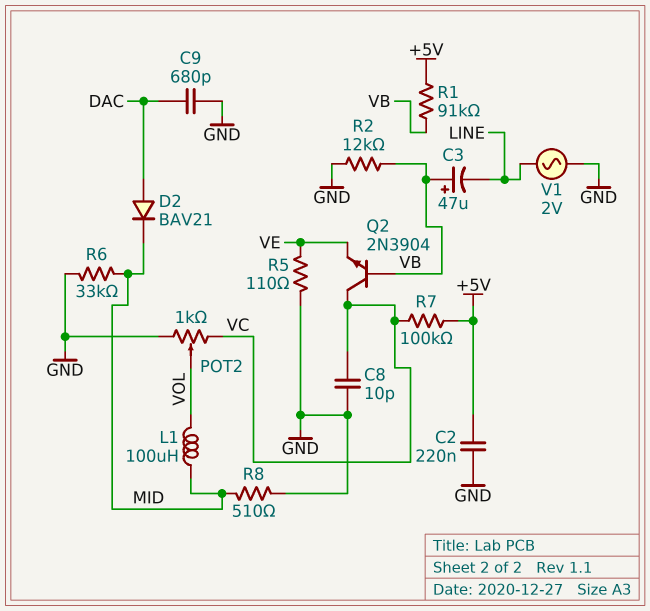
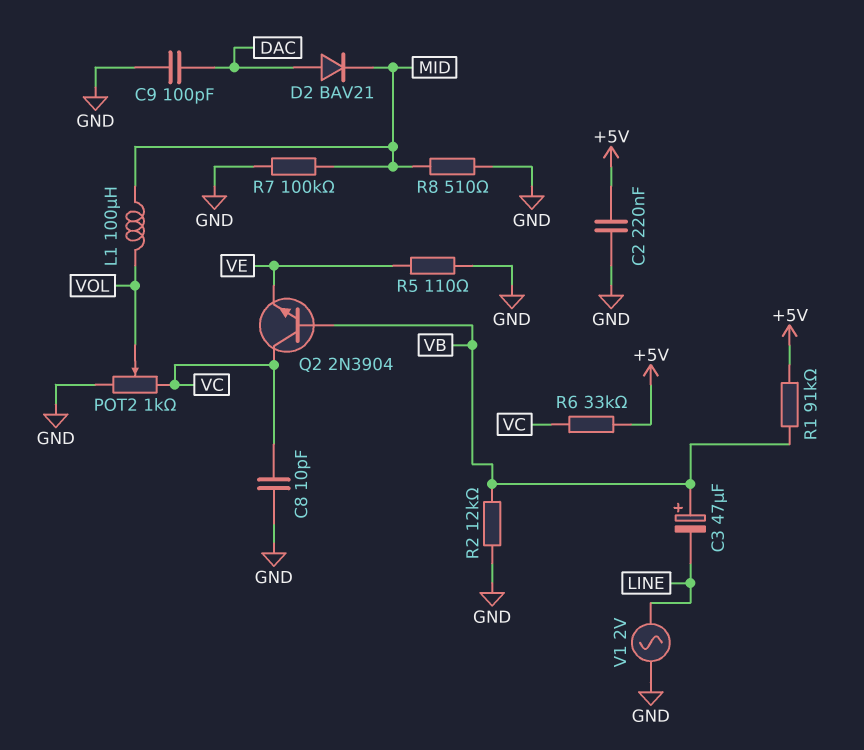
C9: 680pF (DAC, GND) -> 100pF (DAC, GND)
R6: 33k (GND, MID) -> 33k (+5V, VC)
R7: 100k (+5V, VC) -> 100k (GND, MID)

